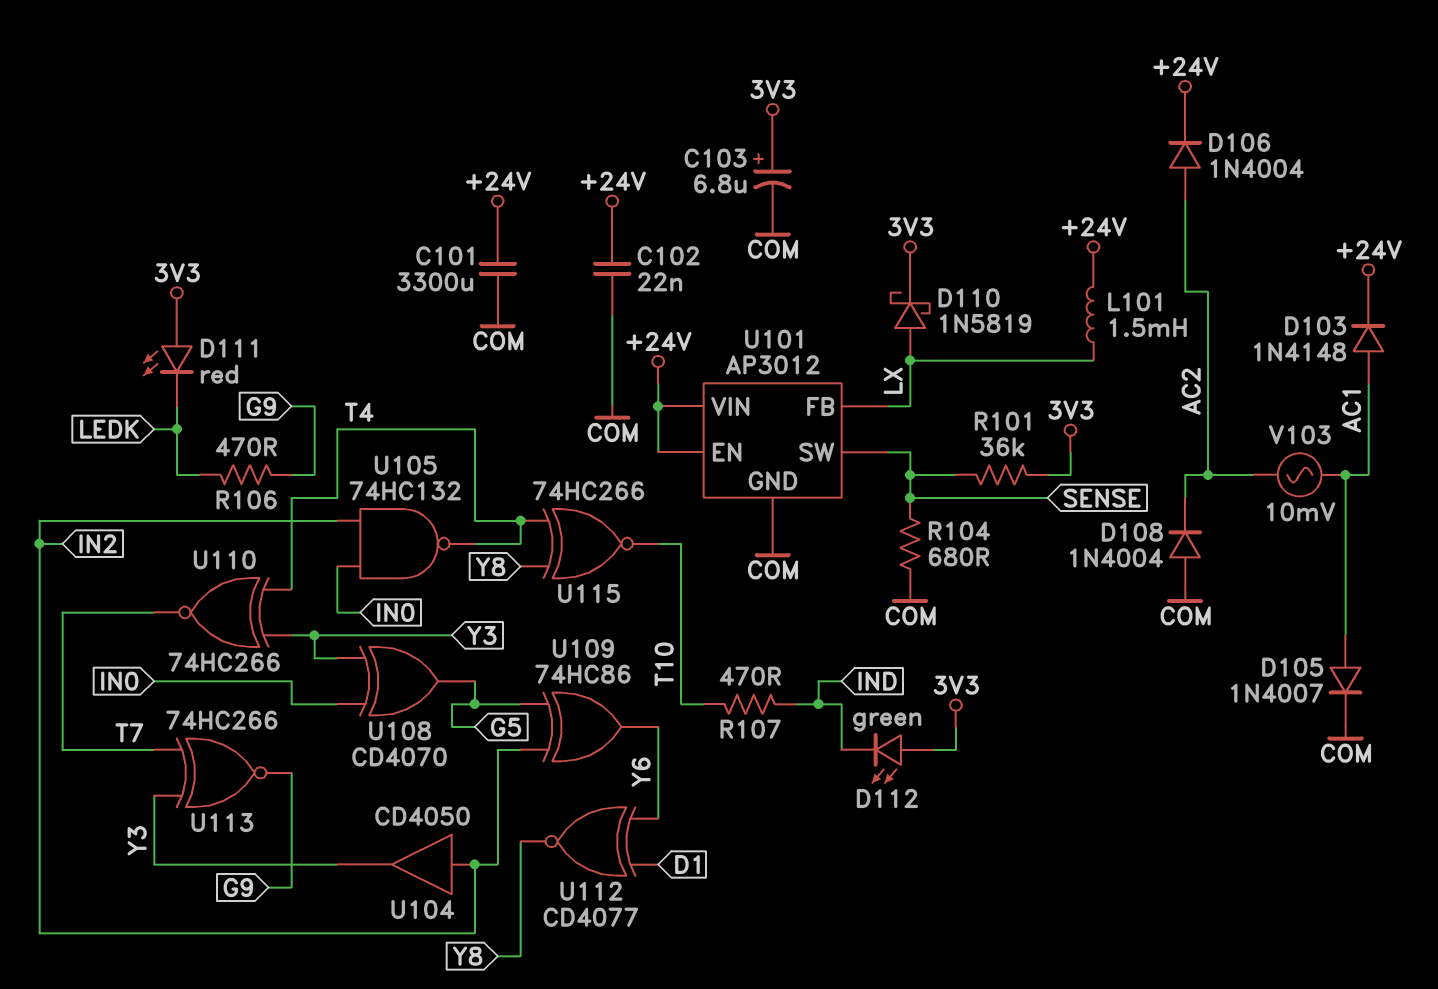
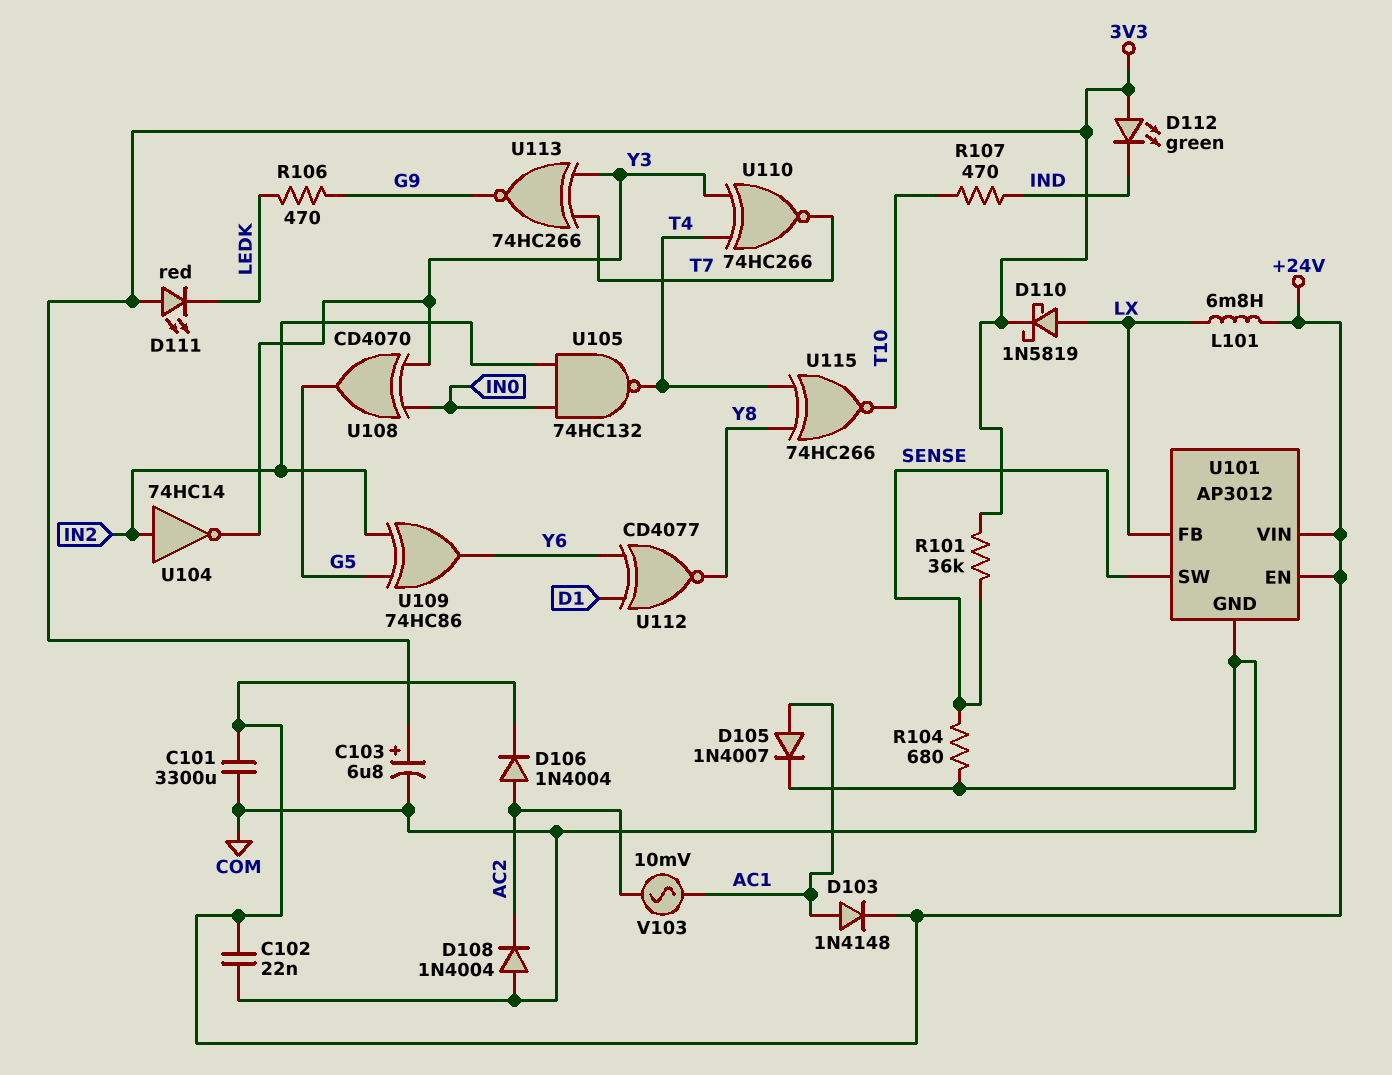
L101: 1.5mH (+24V, LX) -> 6.8mH (+24V, LX)
U104: buffer CD4050 (in IN2, out Y3) -> NOT 74HC14 (in IN2, out Y3)

